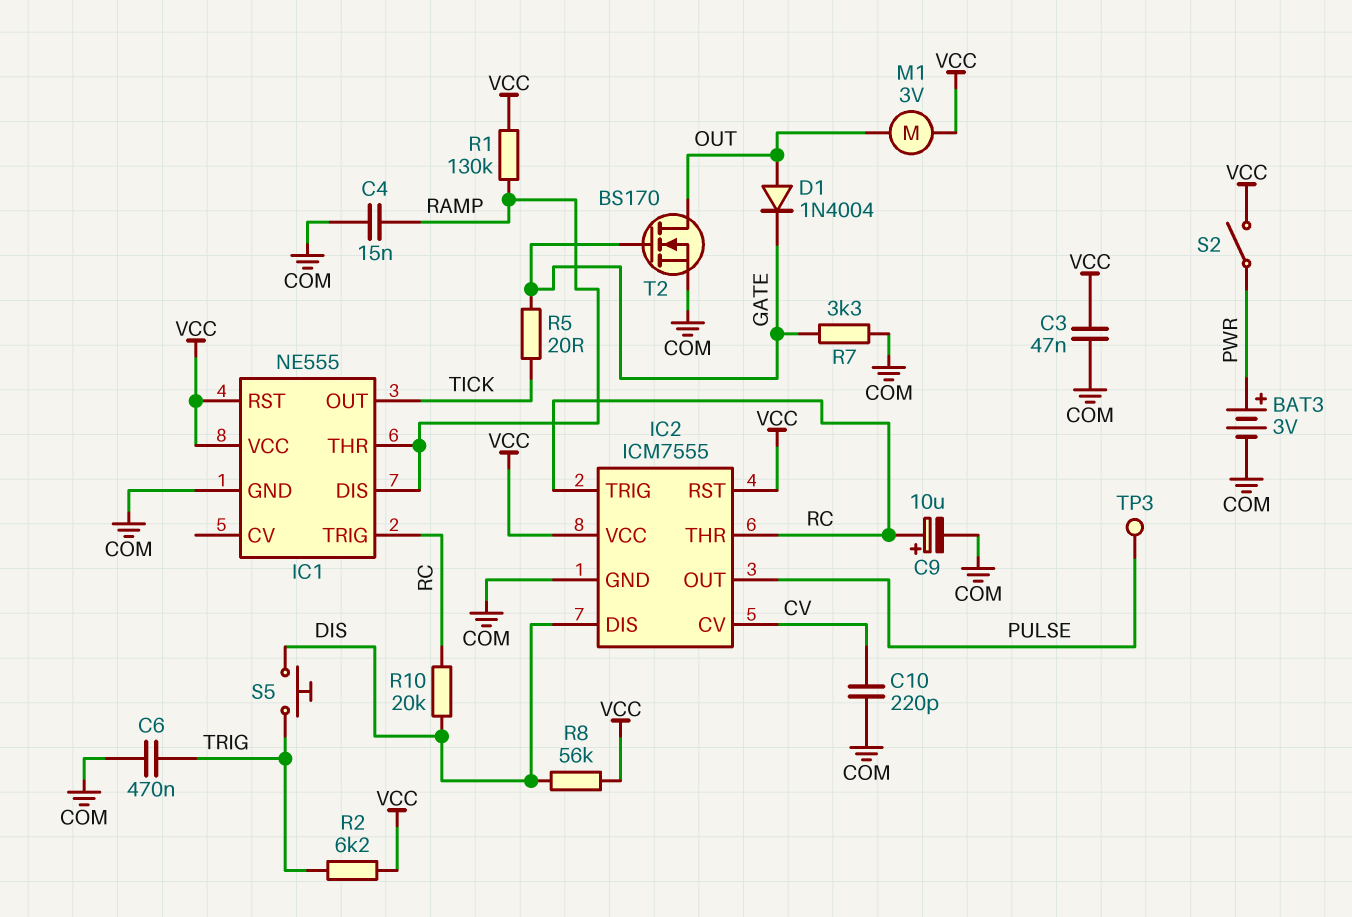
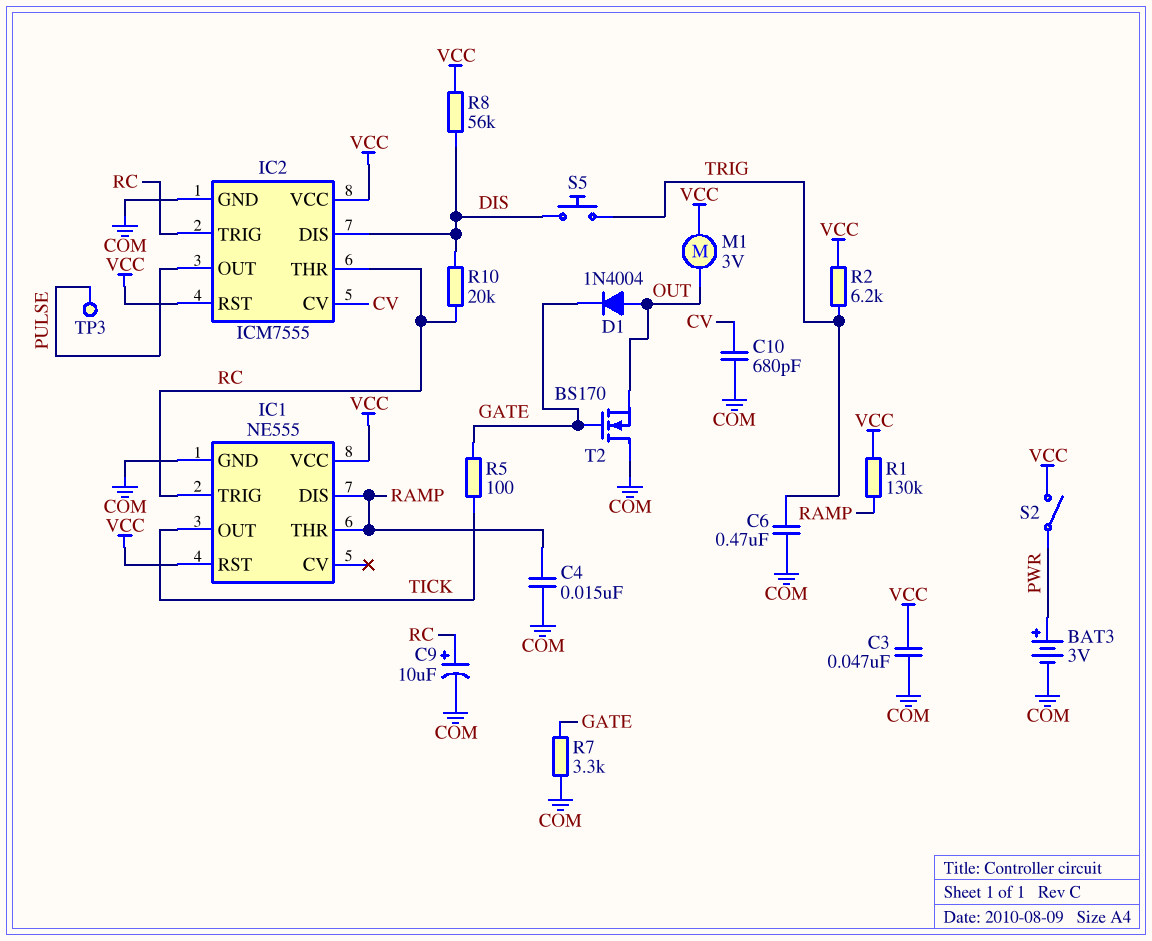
C10: 220pF (COM, CV) -> 680pF (COM, CV)
R5: 20 (GATE, TICK) -> 100 (GATE, TICK)
T2: NMOS BS170 (G GATE, D OUT, S COM) -> NMOS BS170 (G GATE, D COM, S OUT)

